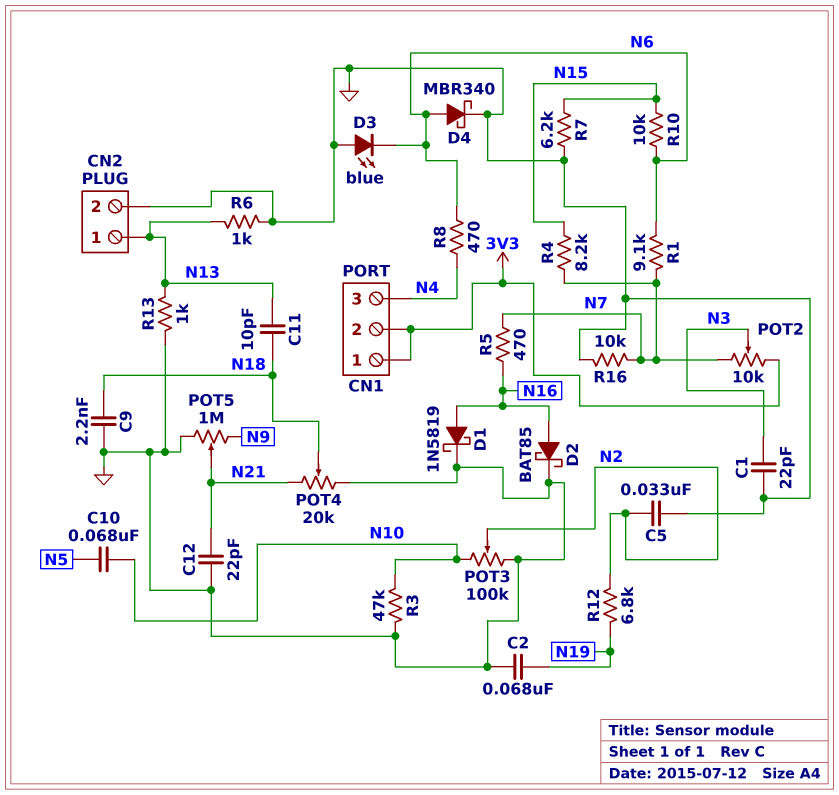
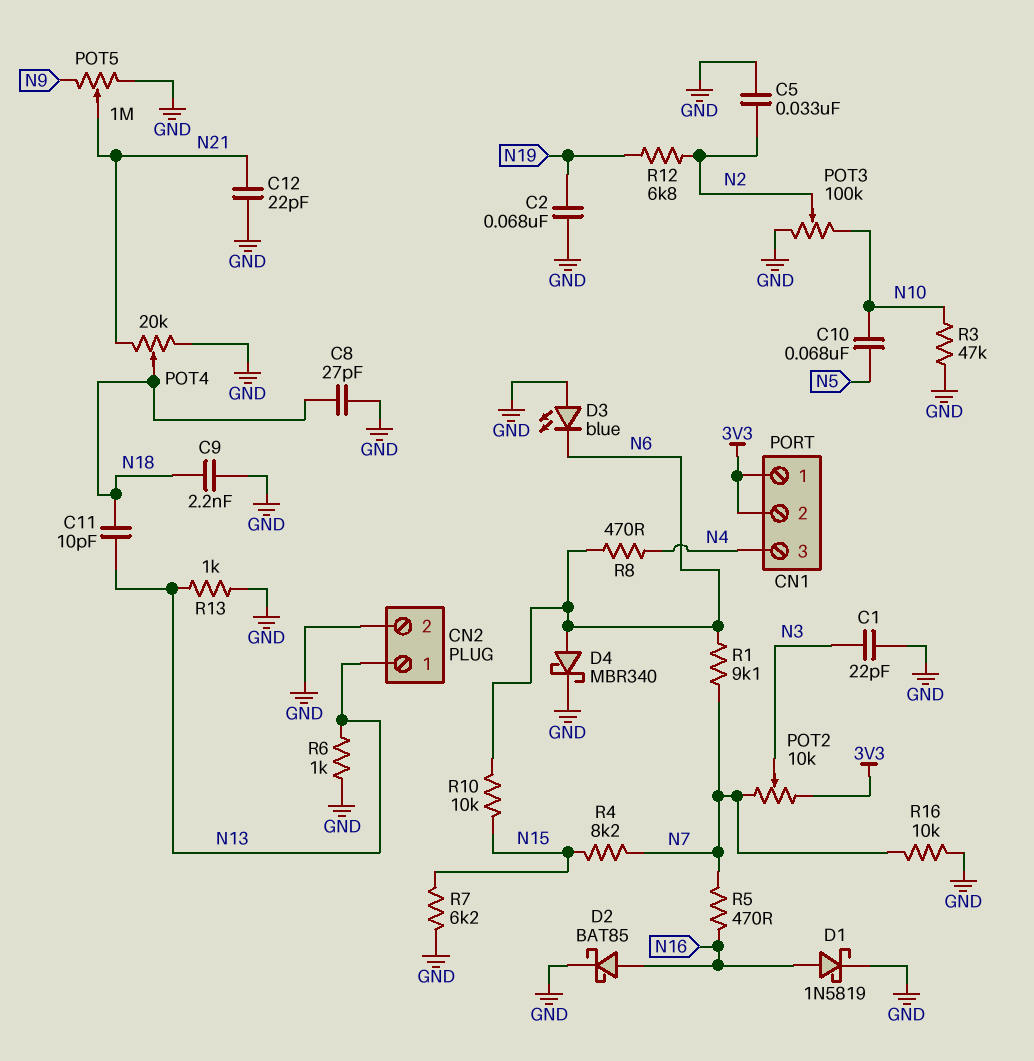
C8: none -> 27pF (GND, N18)

